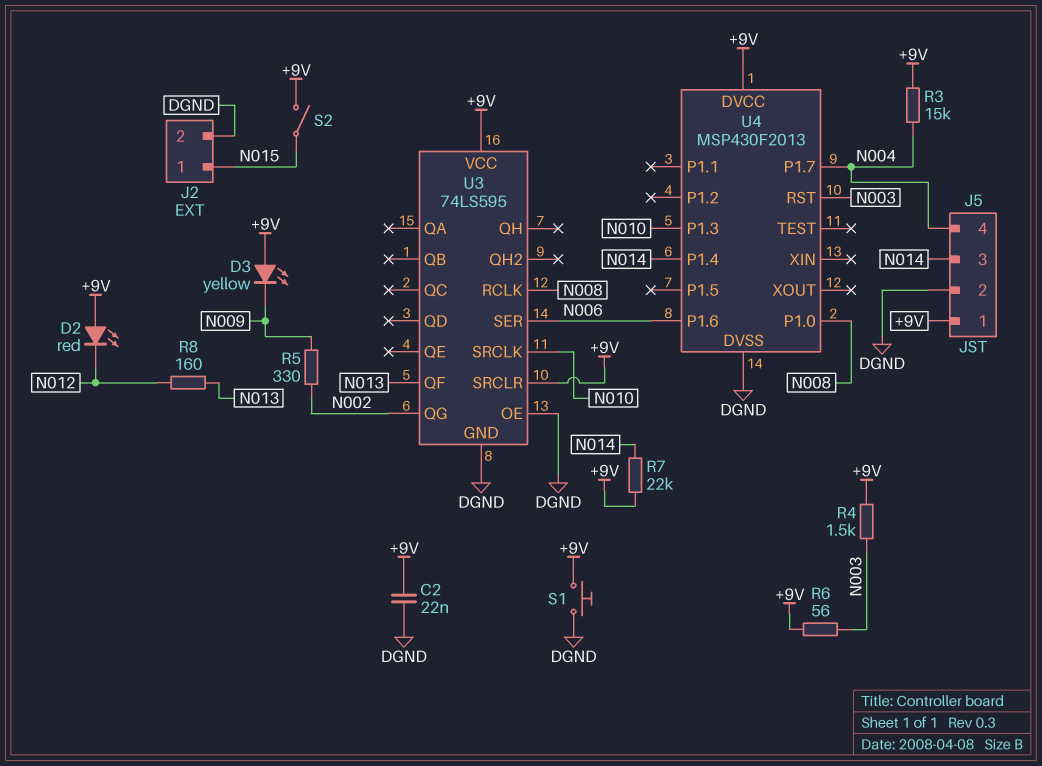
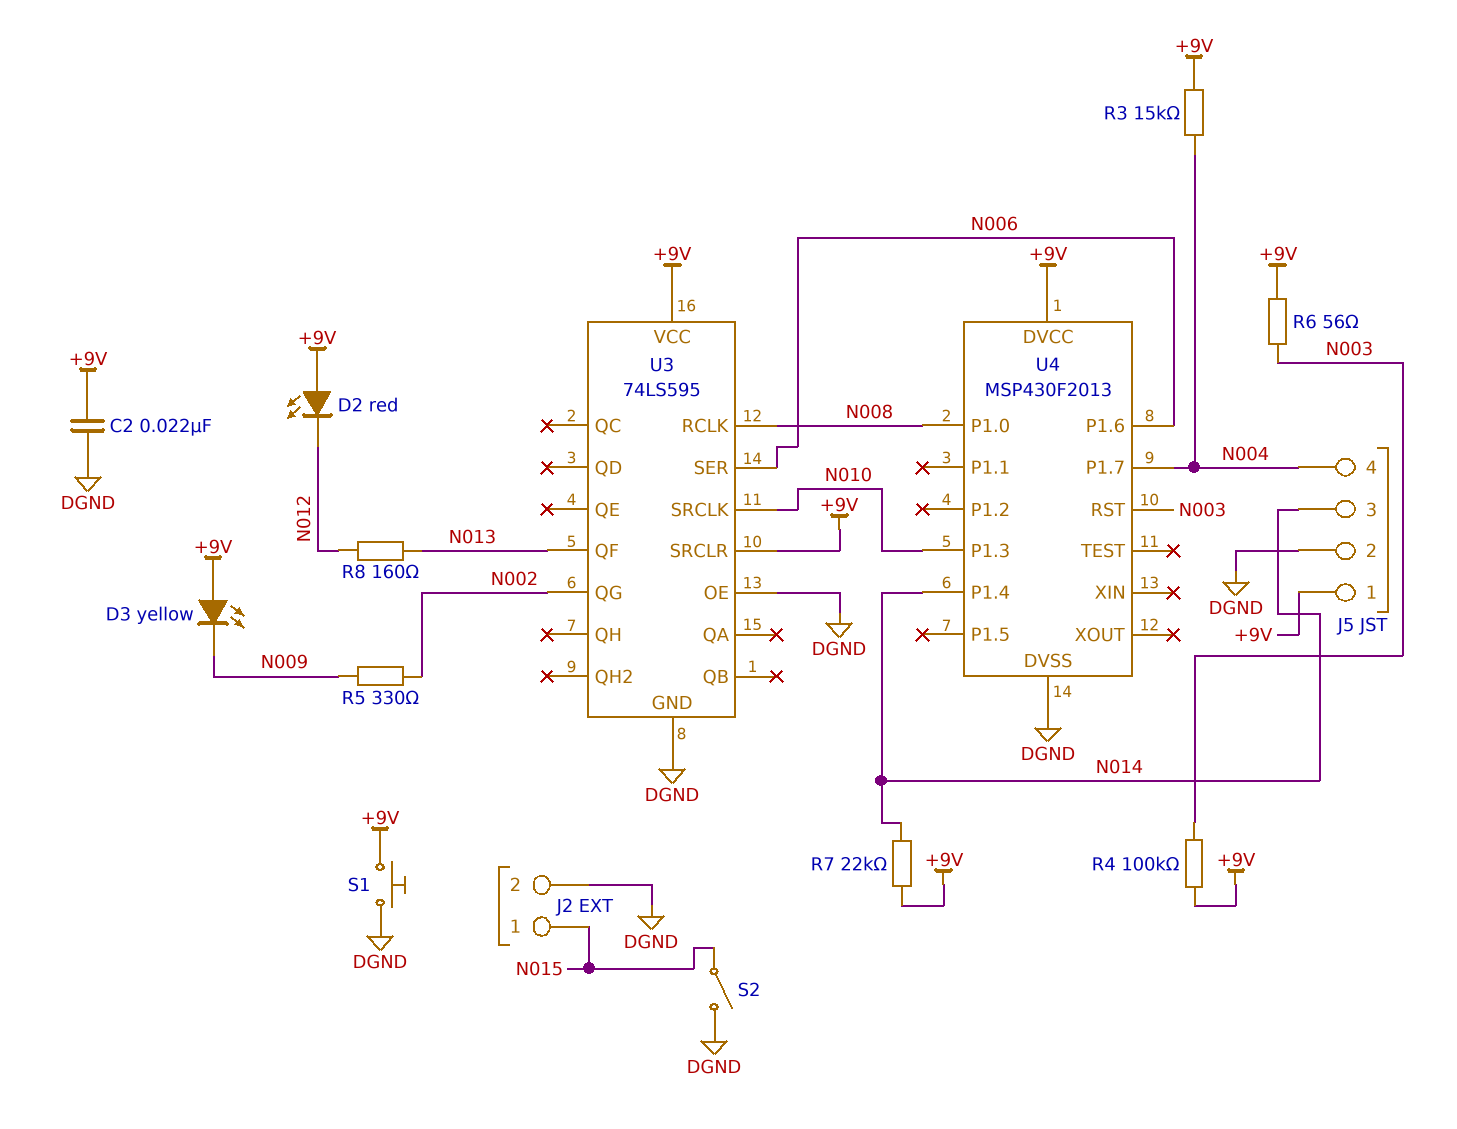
R4: 1.5k (+9V, N003) -> 100k (+9V, N003)
S2: switch (+9V, N015) -> switch (DGND, N015)

